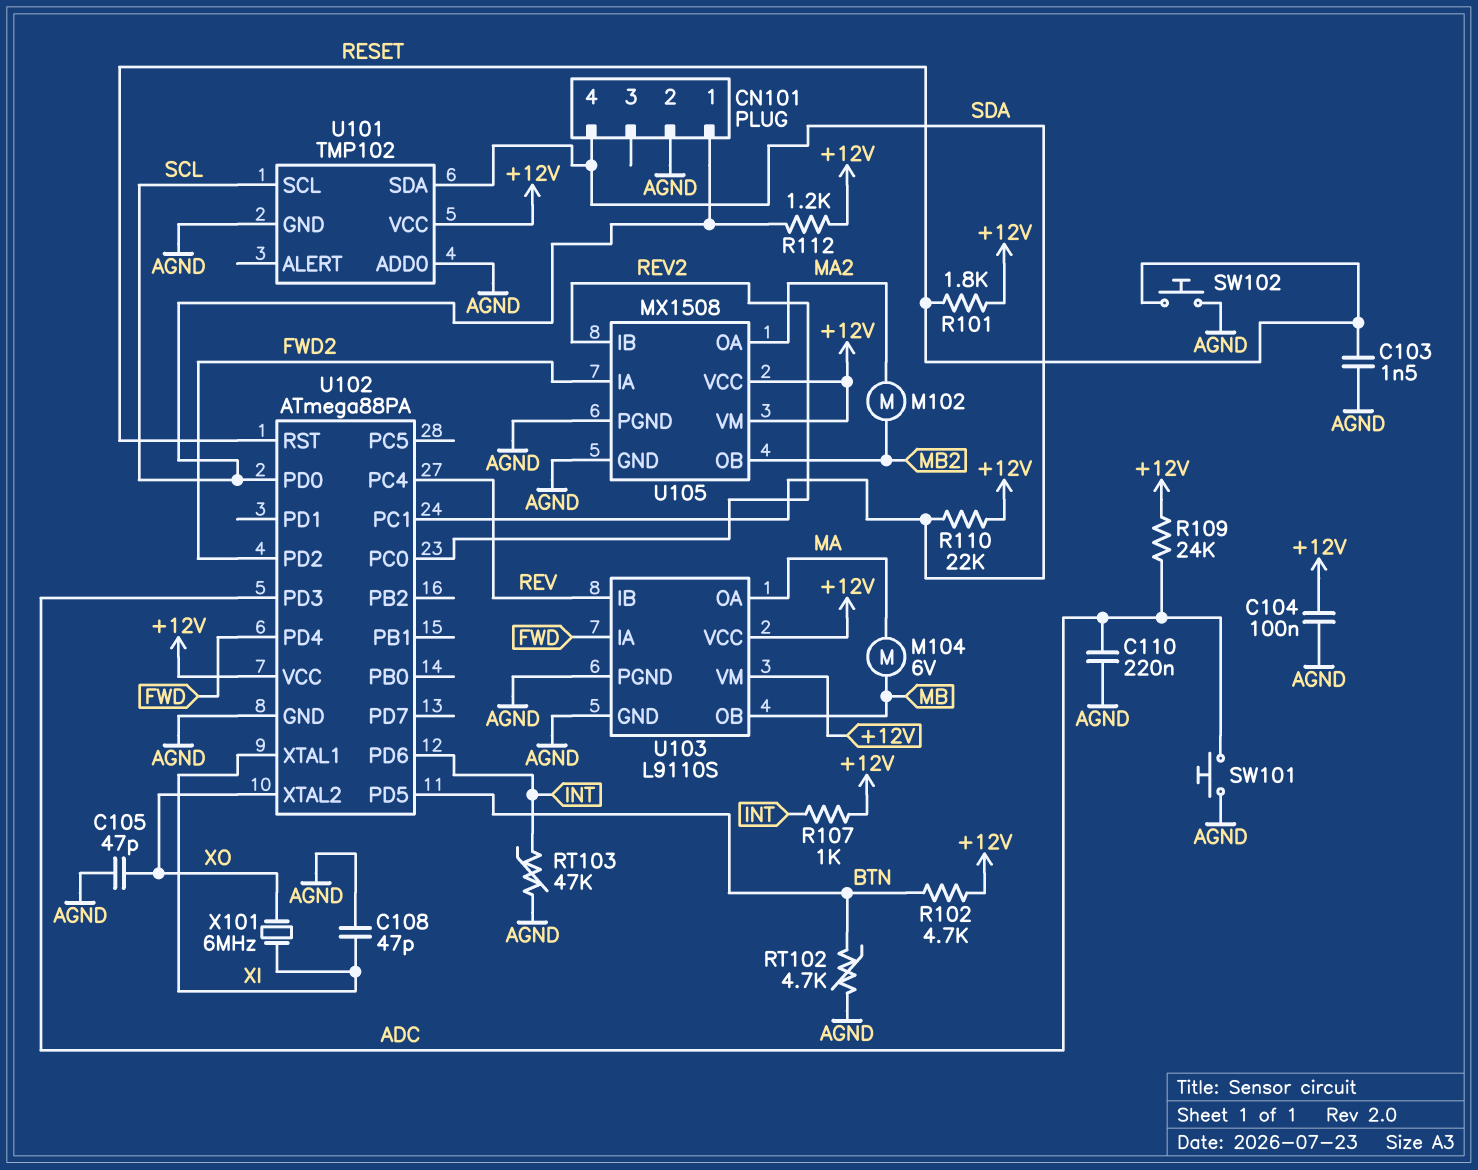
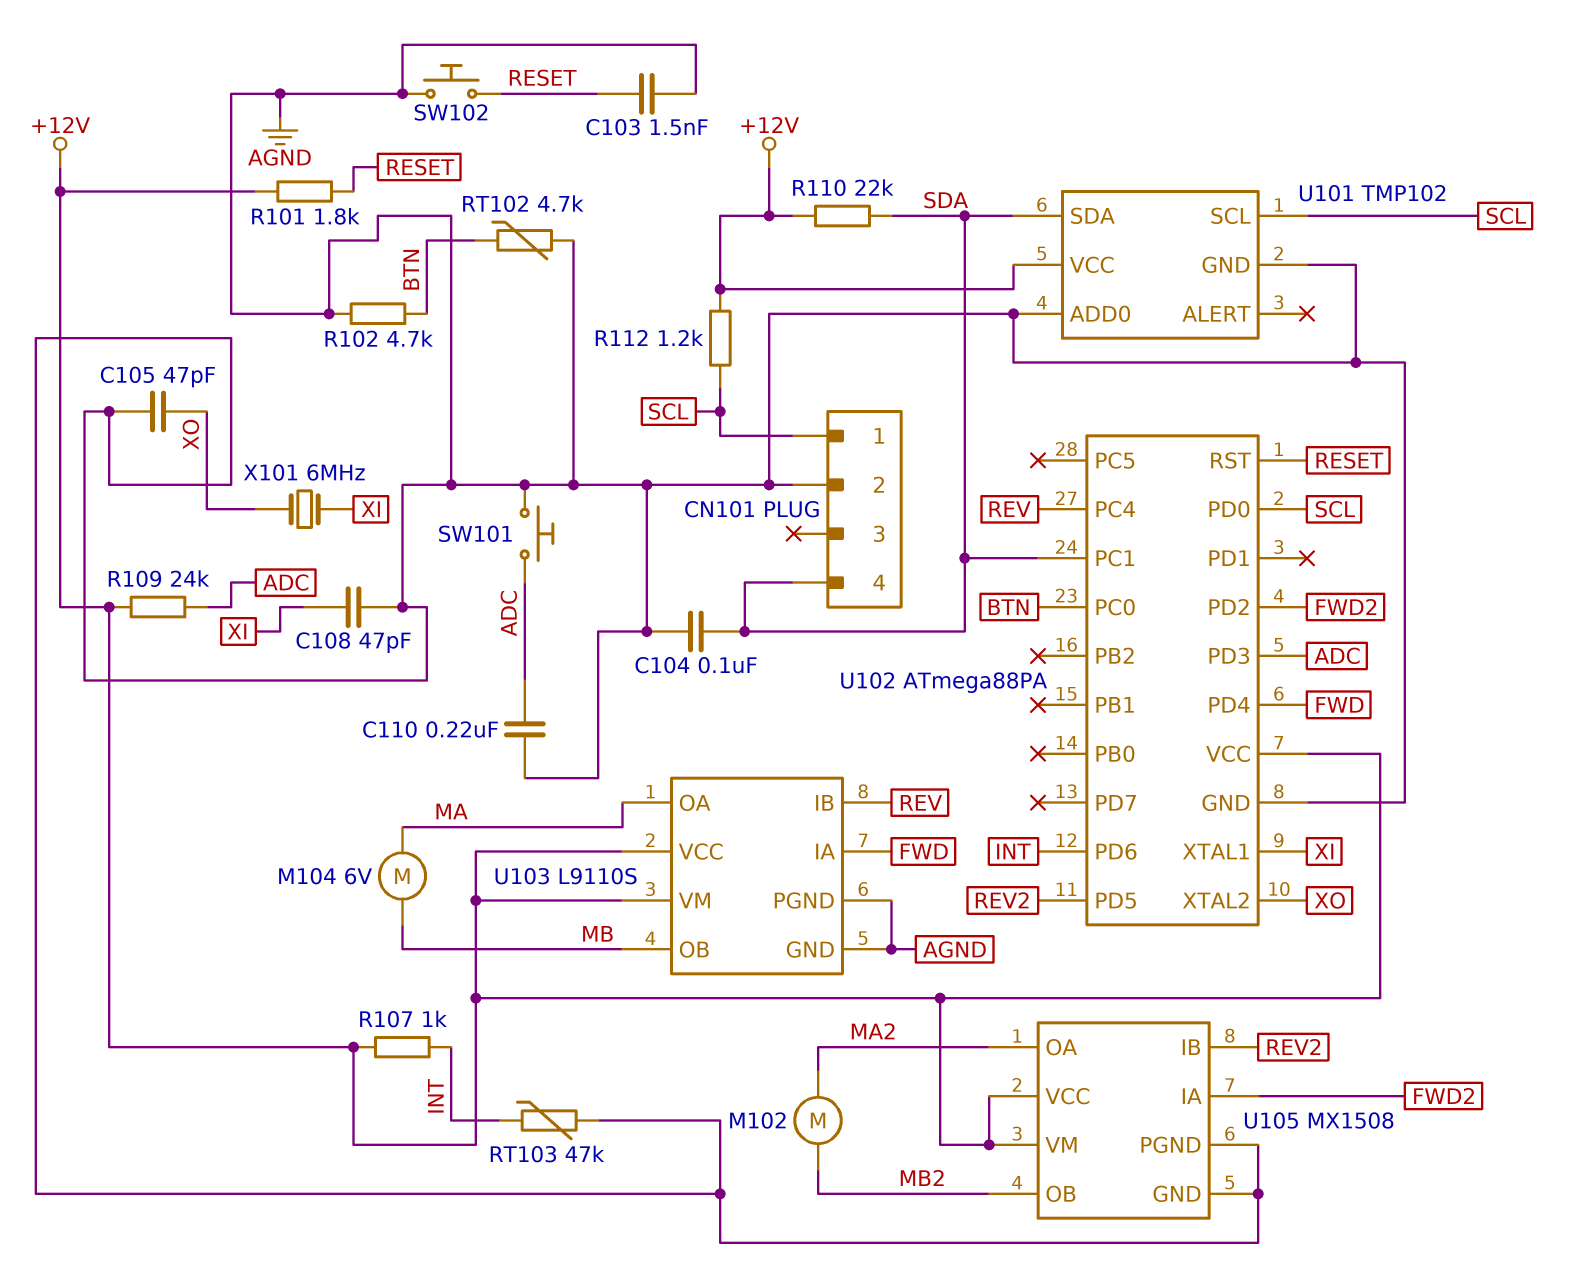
C104: 100nF (+12V, AGND) -> 100nF (AGND, SDA)
R102: 4.7k (+12V, BTN) -> 4.7k (AGND, BTN)
U102 pin PC0: REV2 -> BTN
U102 pin PD5: BTN -> REV2

